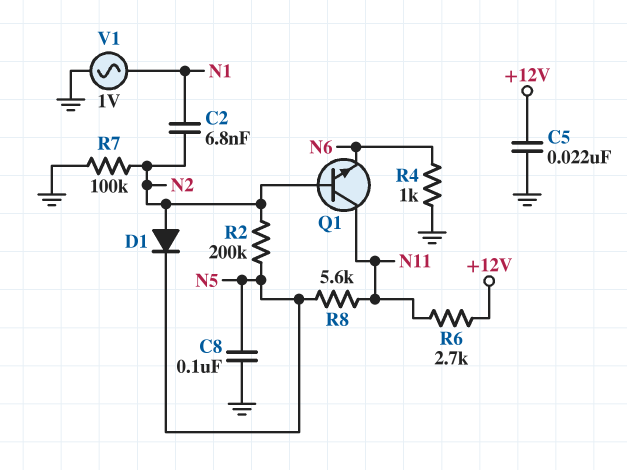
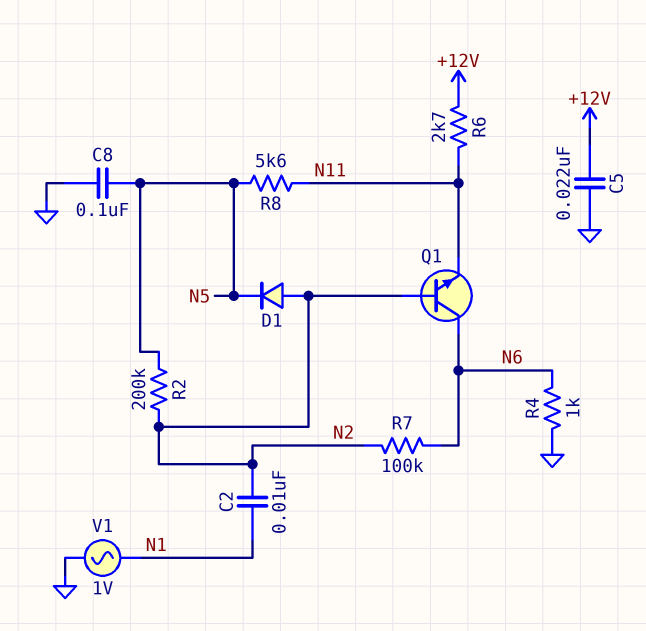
C2: 6.8nF (N1, N2) -> 10nF (N1, N2)
Q1: NPN (B N2, C N11, E N6) -> NPN (B N2, C N6, E N11)
R7: 100k (GND, N2) -> 100k (N2, N6)

